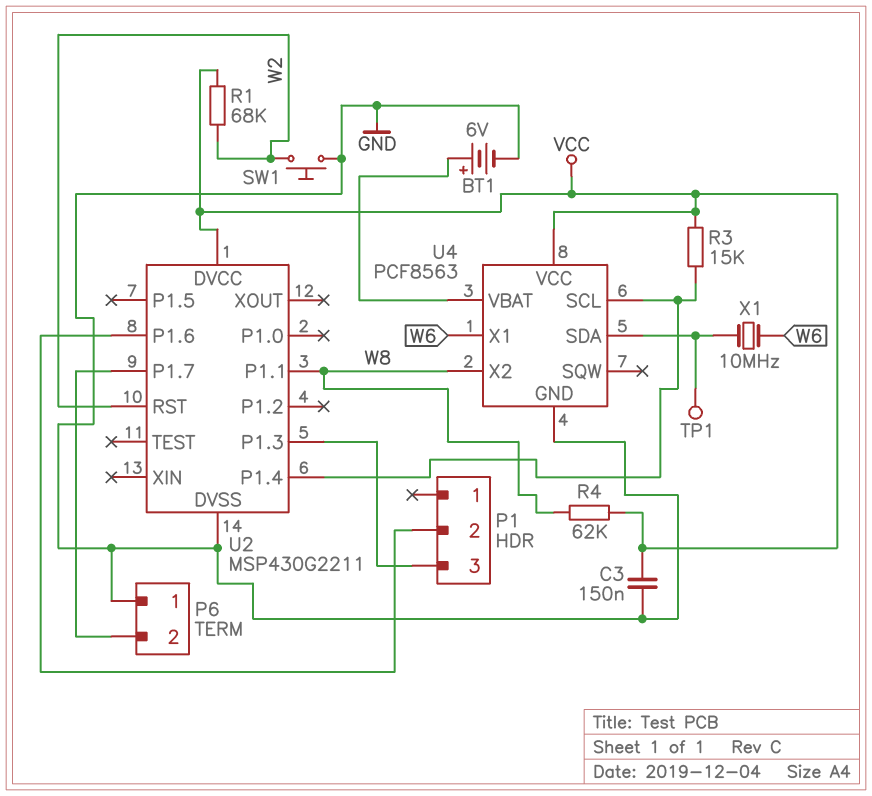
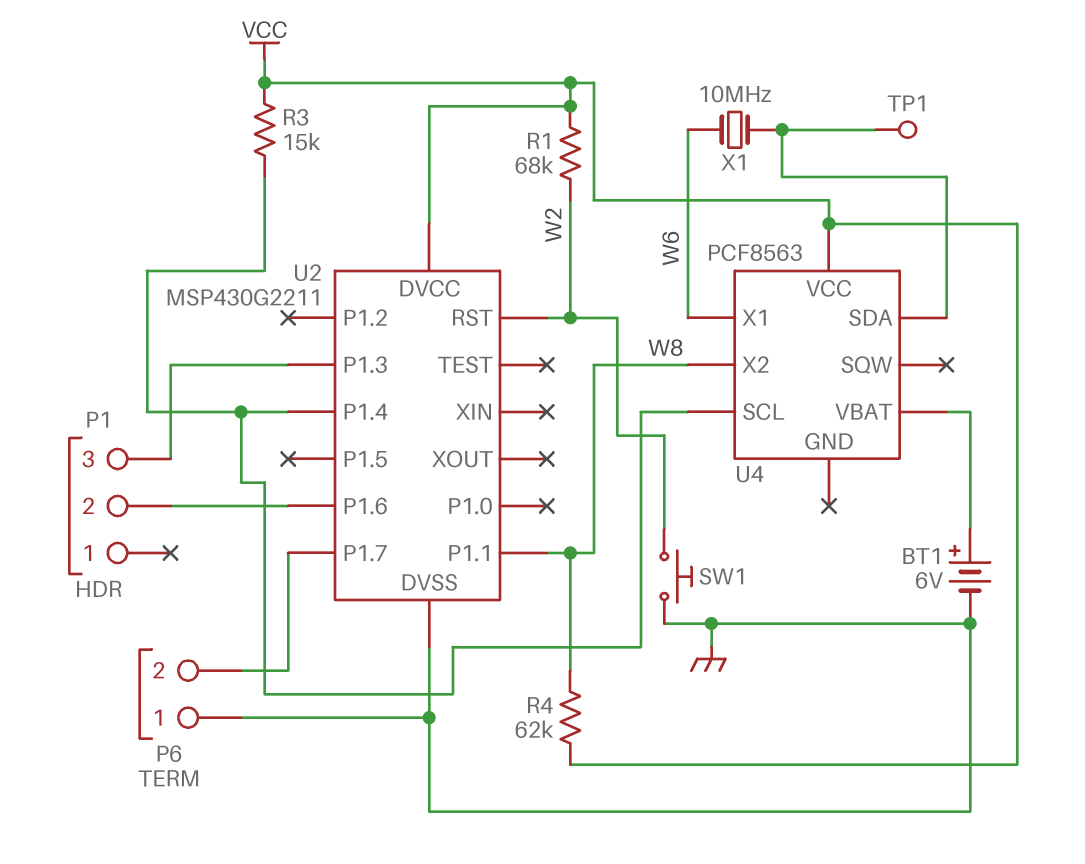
C3: 150nF (GND, VCC) -> none
U4 pin GND: GND -> none

